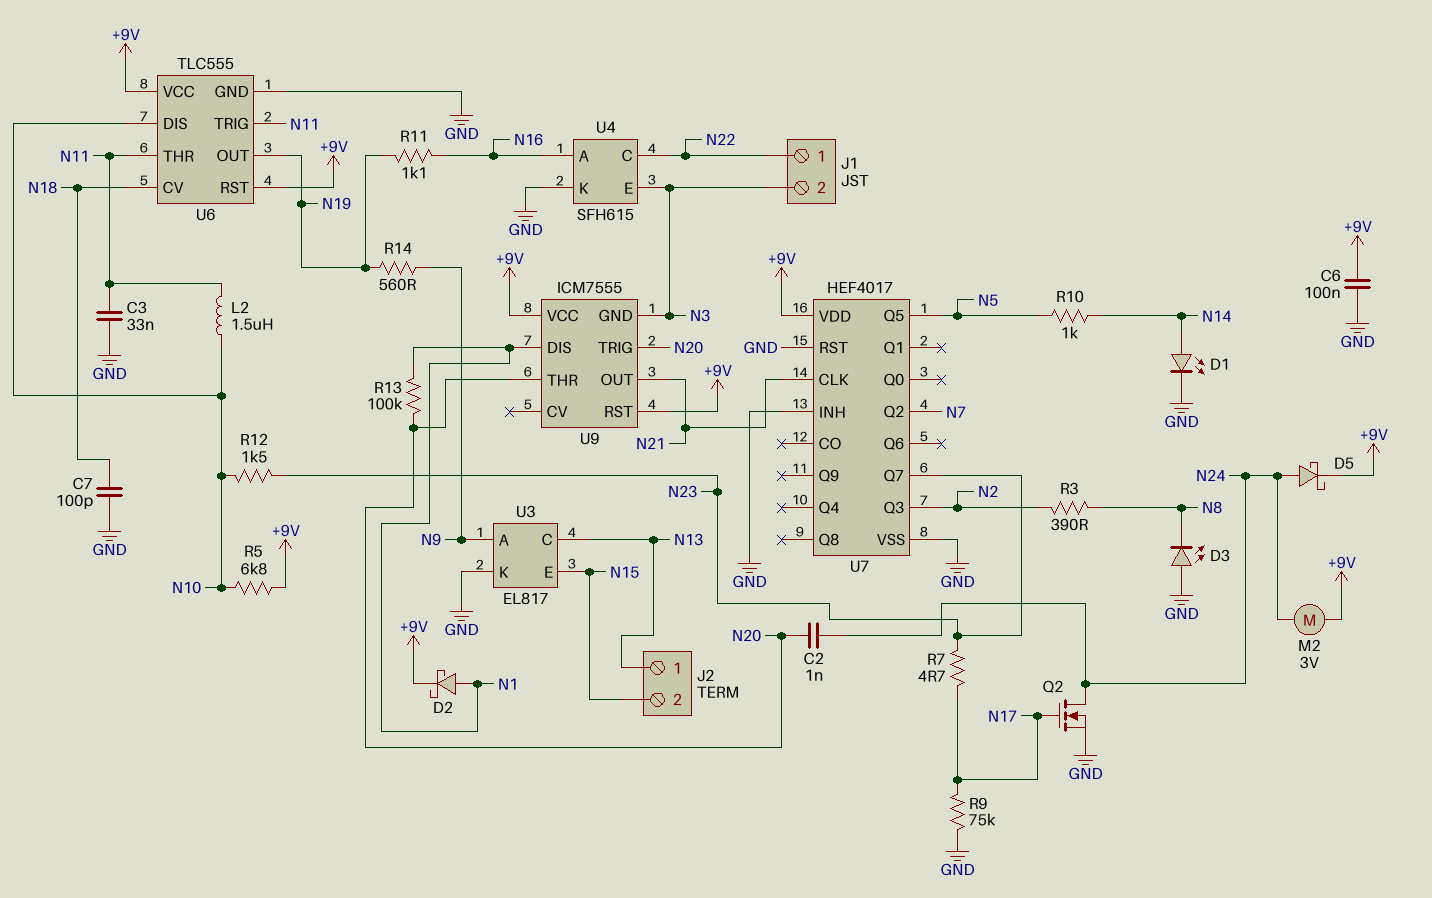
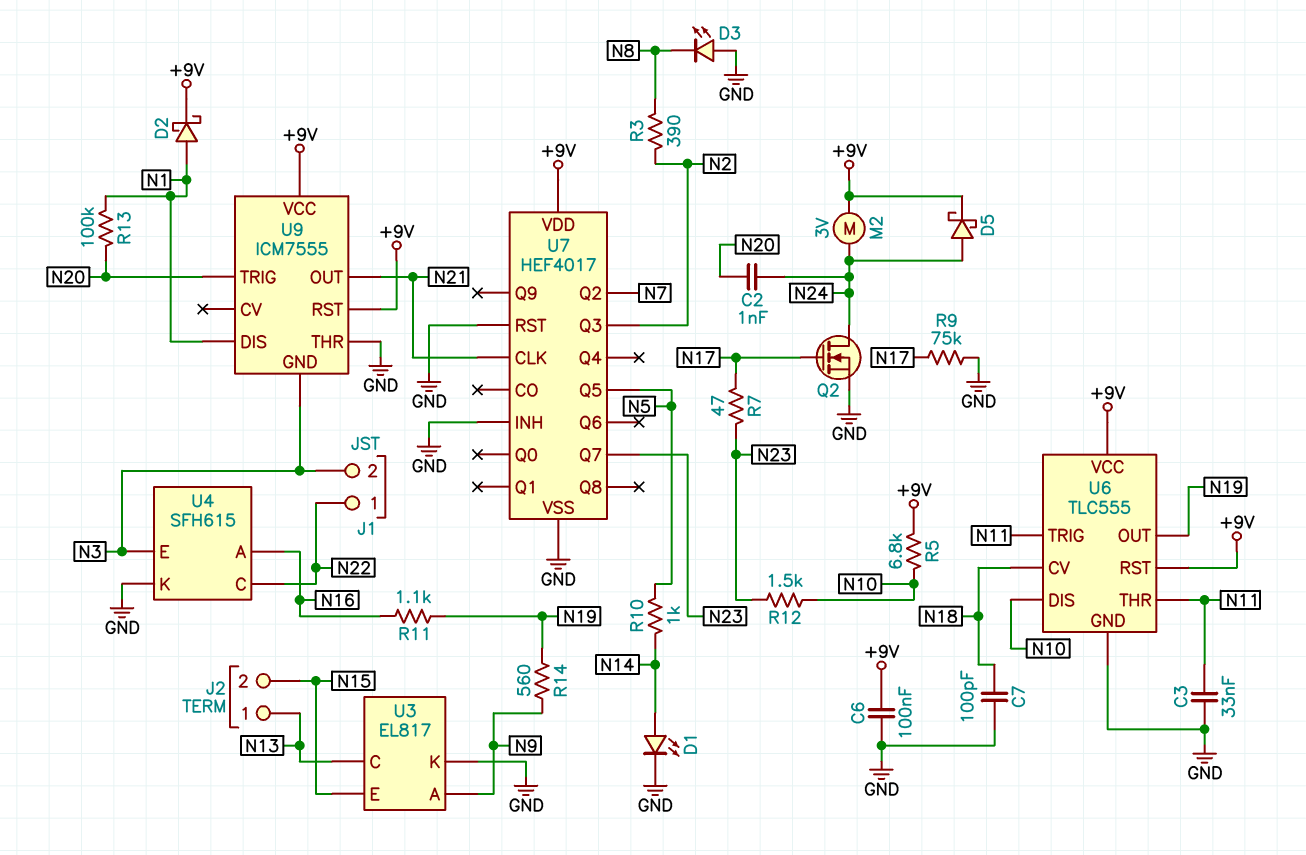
L2: 1.5uH (N10, N11) -> none
R7: 4.7 (N17, N23) -> 47 (N17, N23)
U9 pin THR: N20 -> GND

